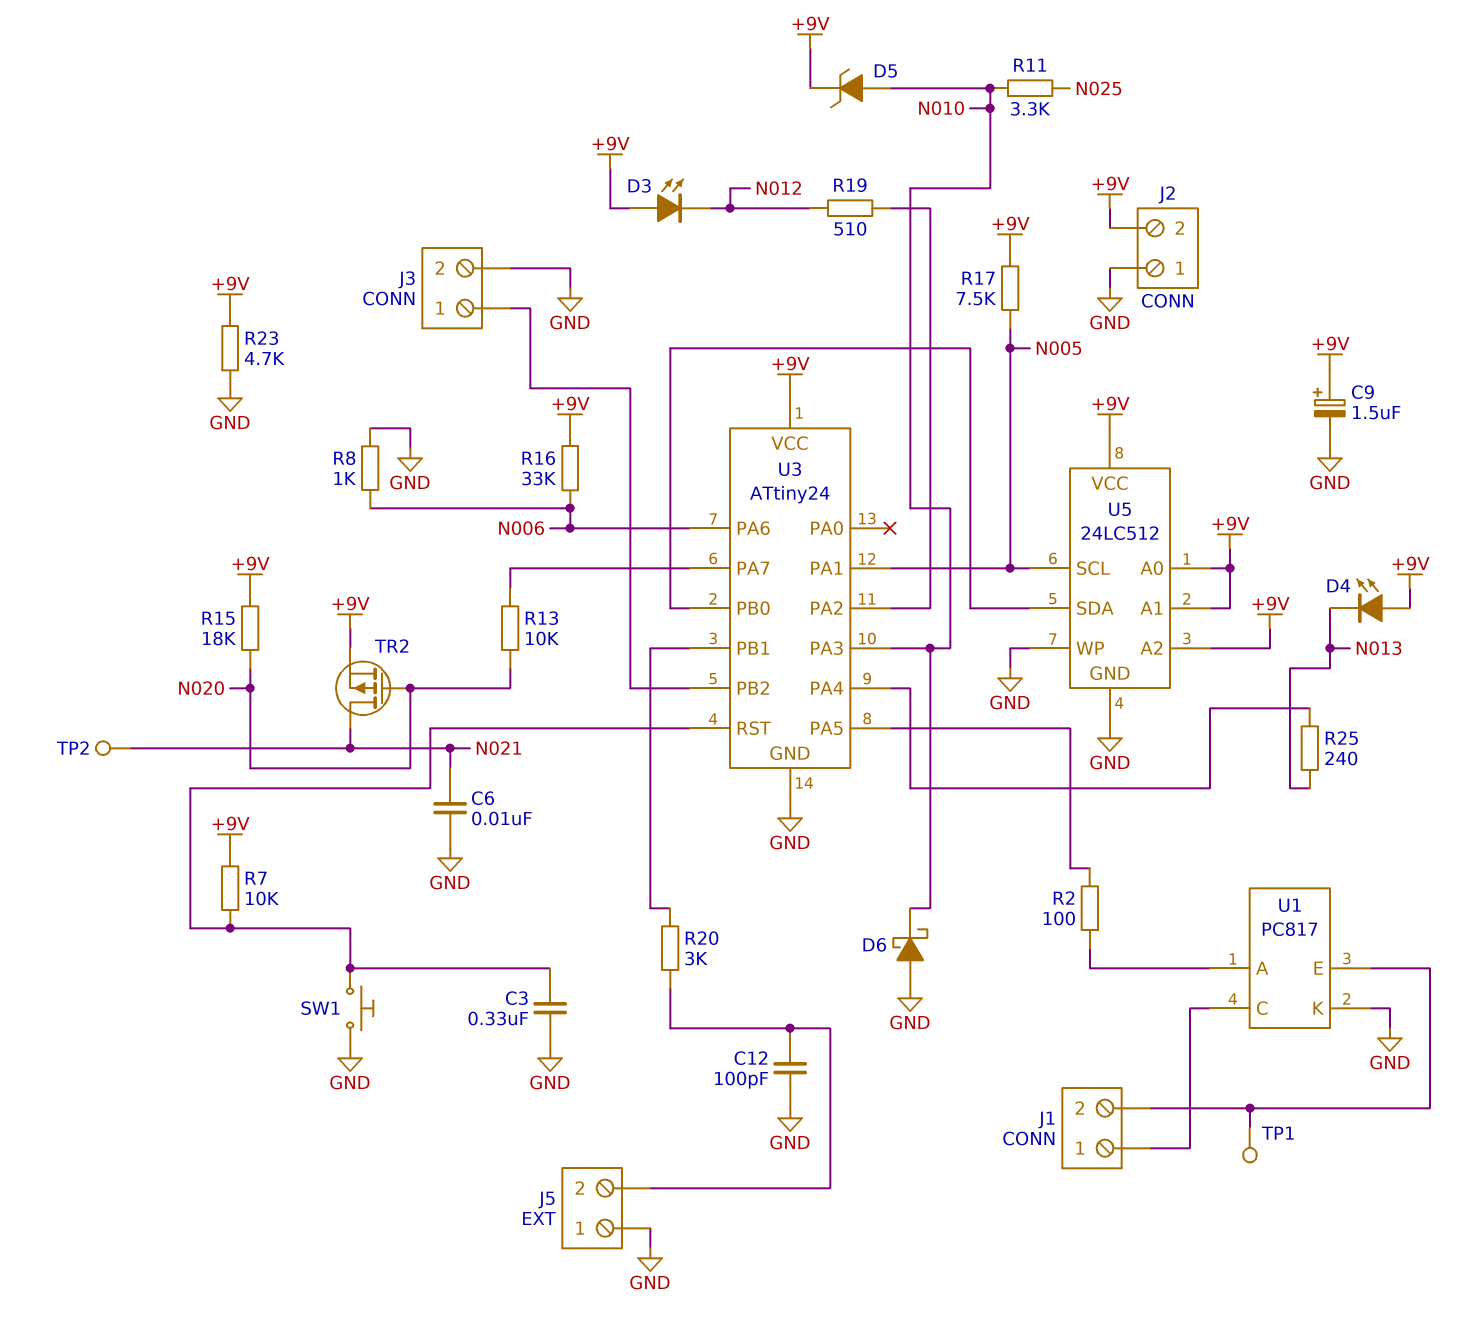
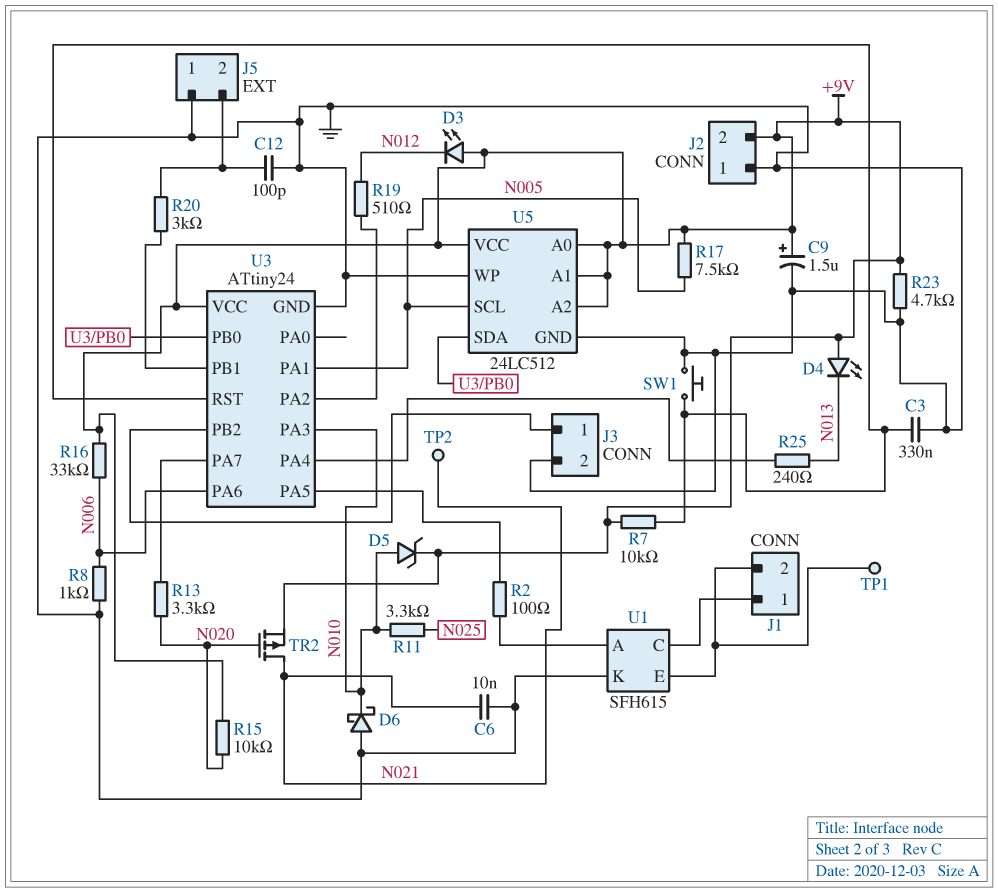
R13: 10k (N020, U3/PA7) -> 3.3k (N020, U3/PA7)
R15: 18k (+9V, N020) -> 10k (+9V, N020)
U1: PC817 -> SFH615

